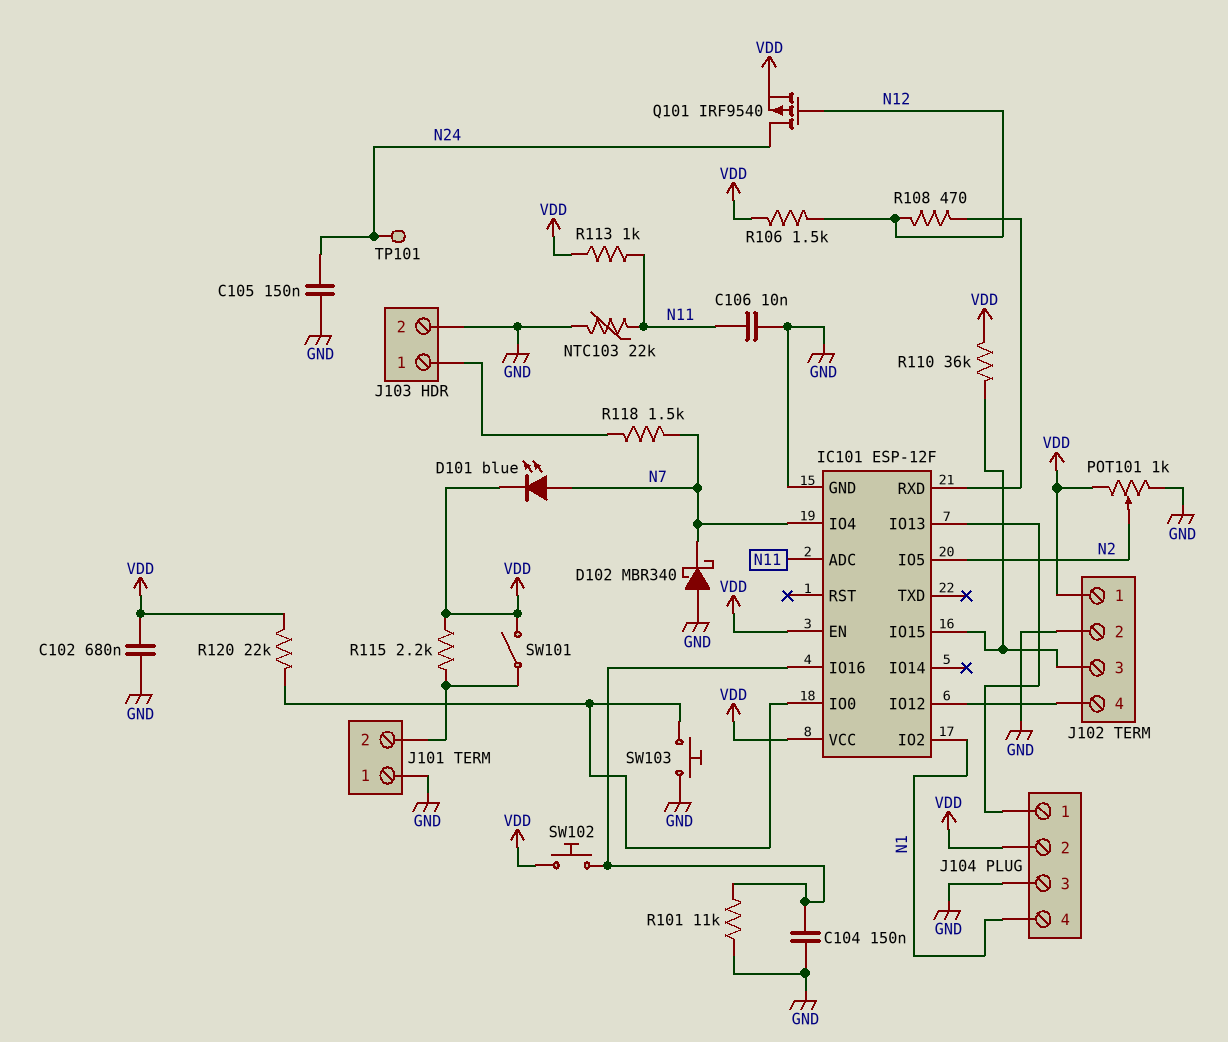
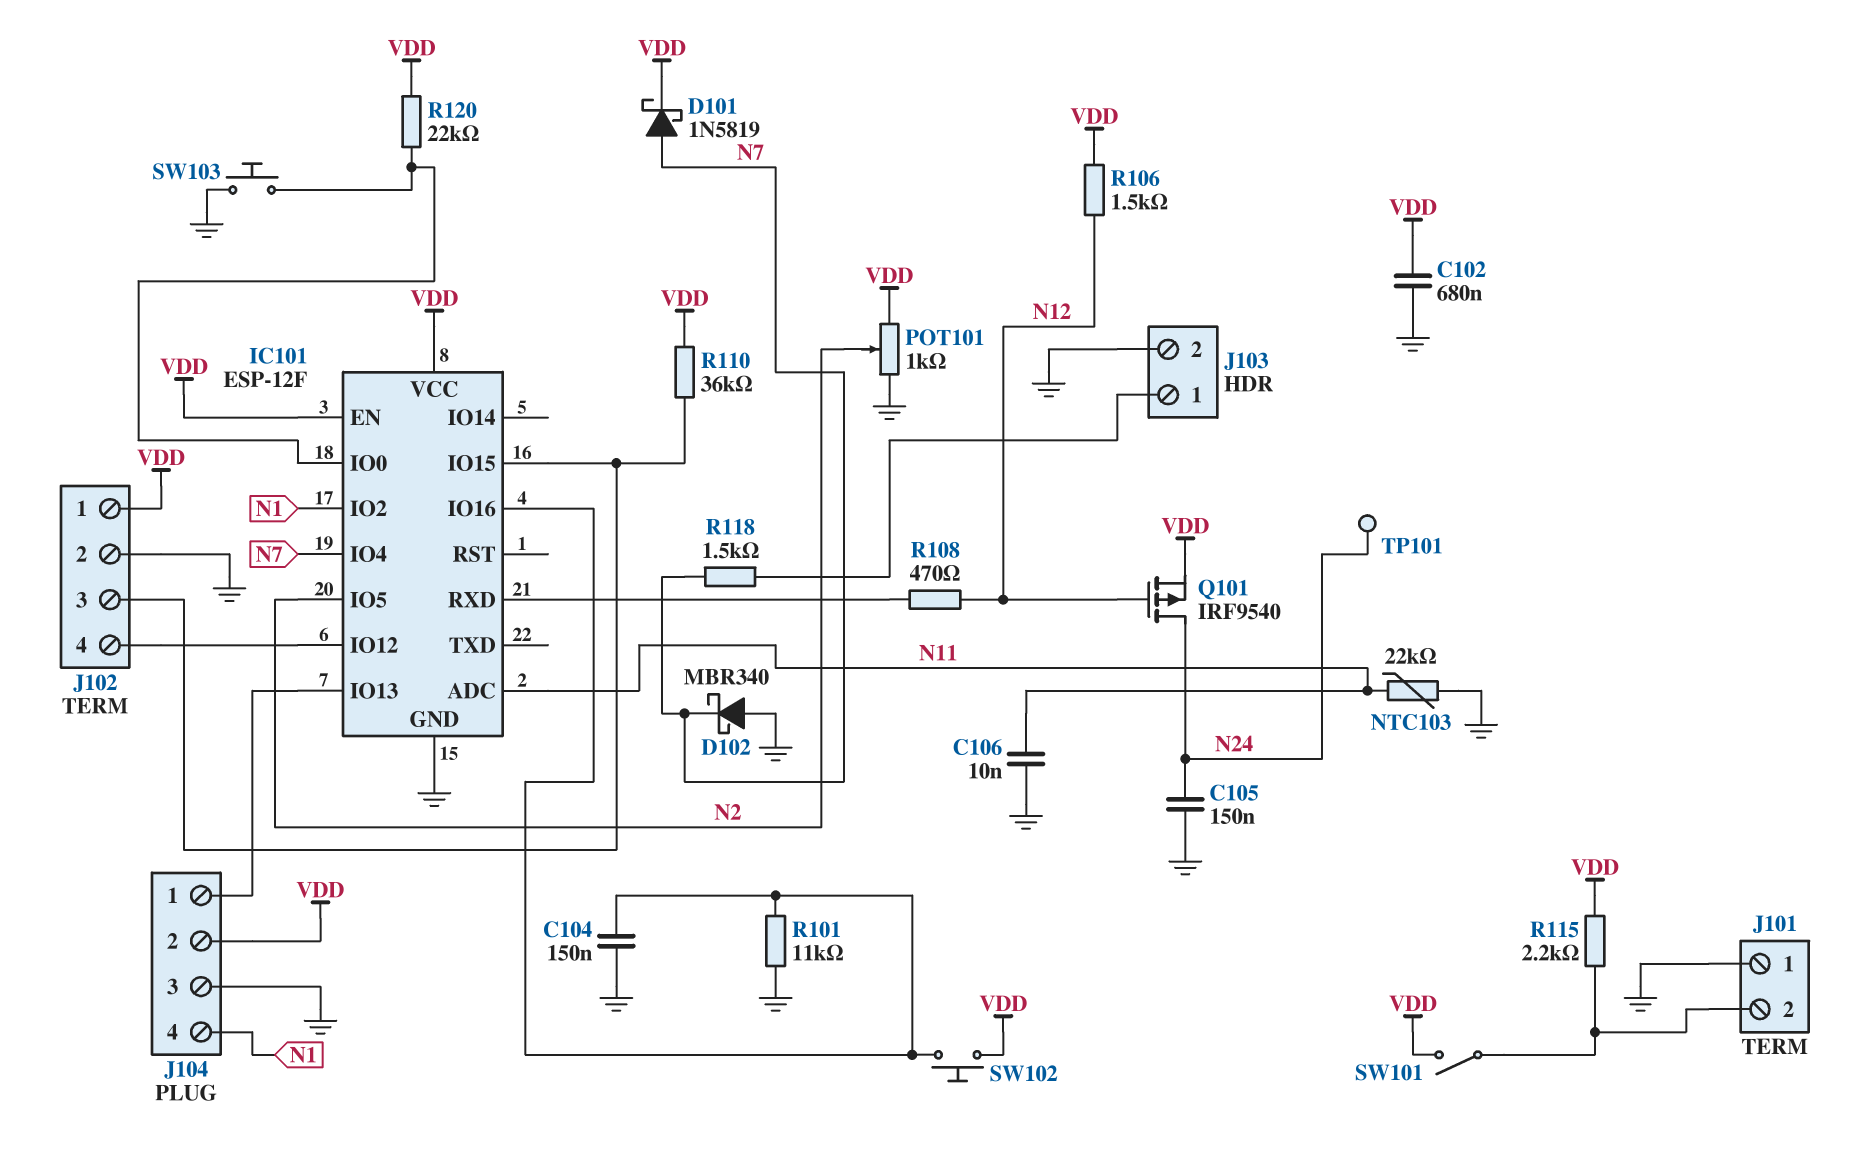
D101: LED blue (A N7, K VDD) -> schottky 1N5819 (A N7, K VDD)
R113: 1k (N11, VDD) -> none

